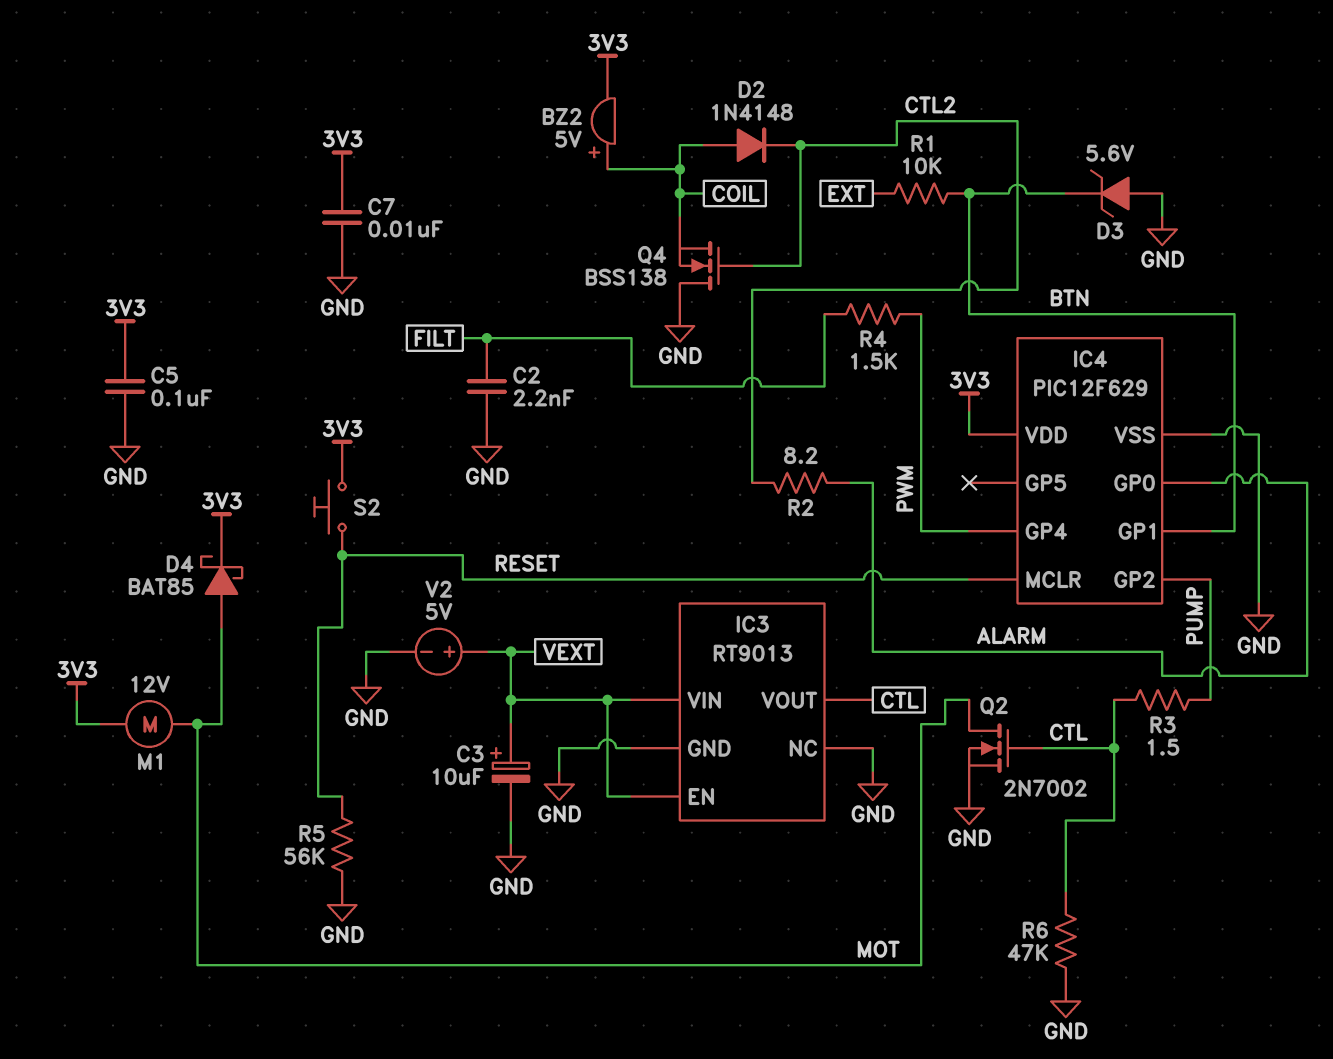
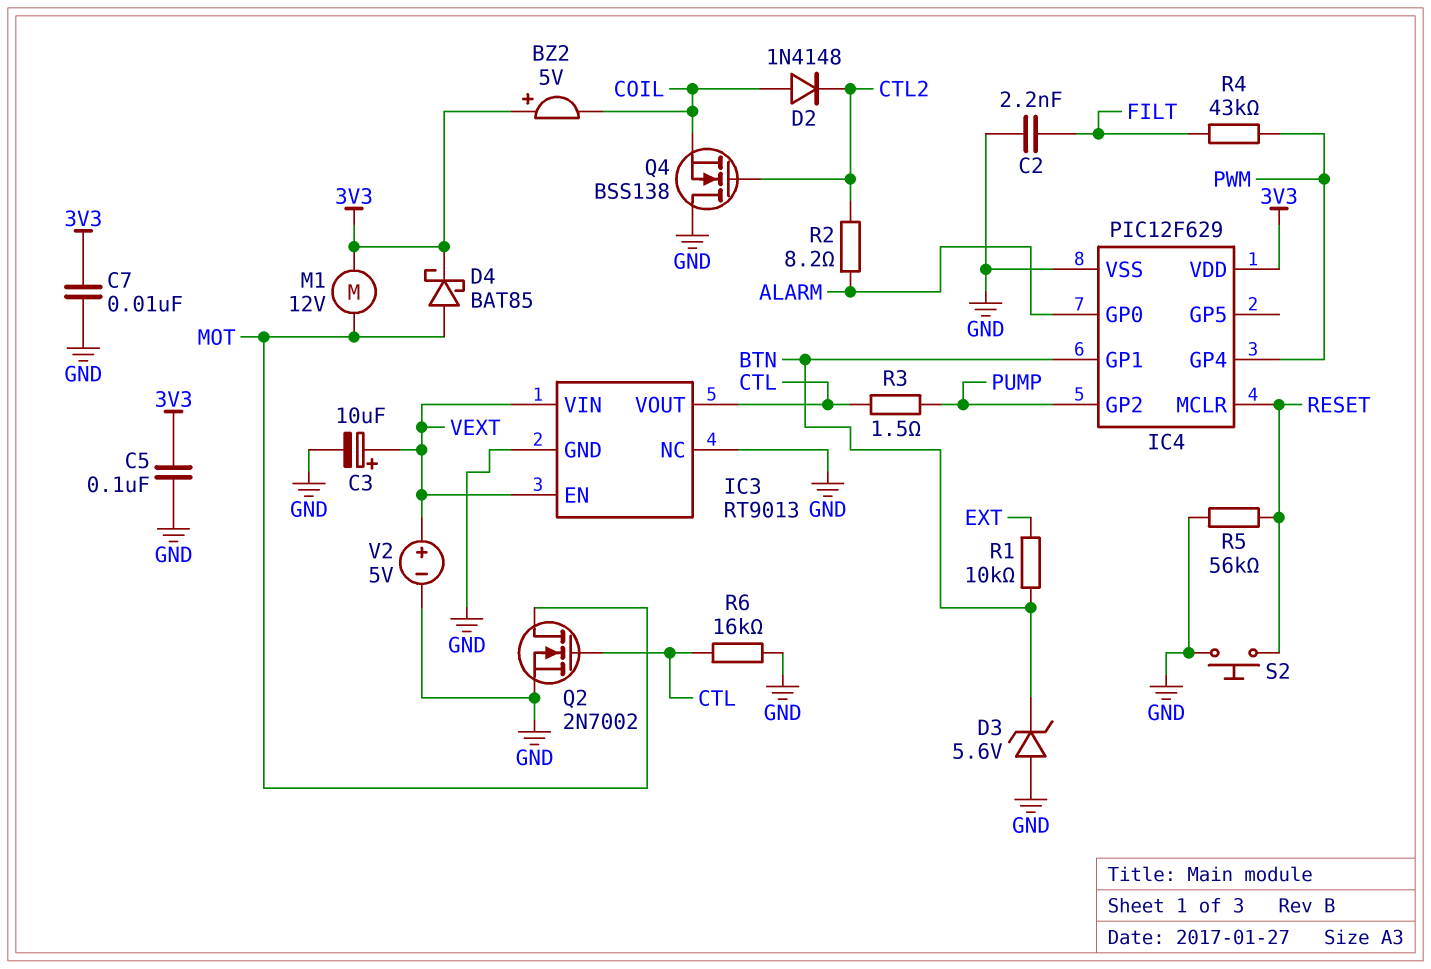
BZ2: buzzer 5V (plus COIL, minus 3V3) -> buzzer 5V (plus 3V3, minus COIL)
R4: 1.5k (FILT, PWM) -> 43k (FILT, PWM)
R6: 47k (CTL, GND) -> 16k (CTL, GND)
S2: button (3V3, RESET) -> button (GND, RESET)

